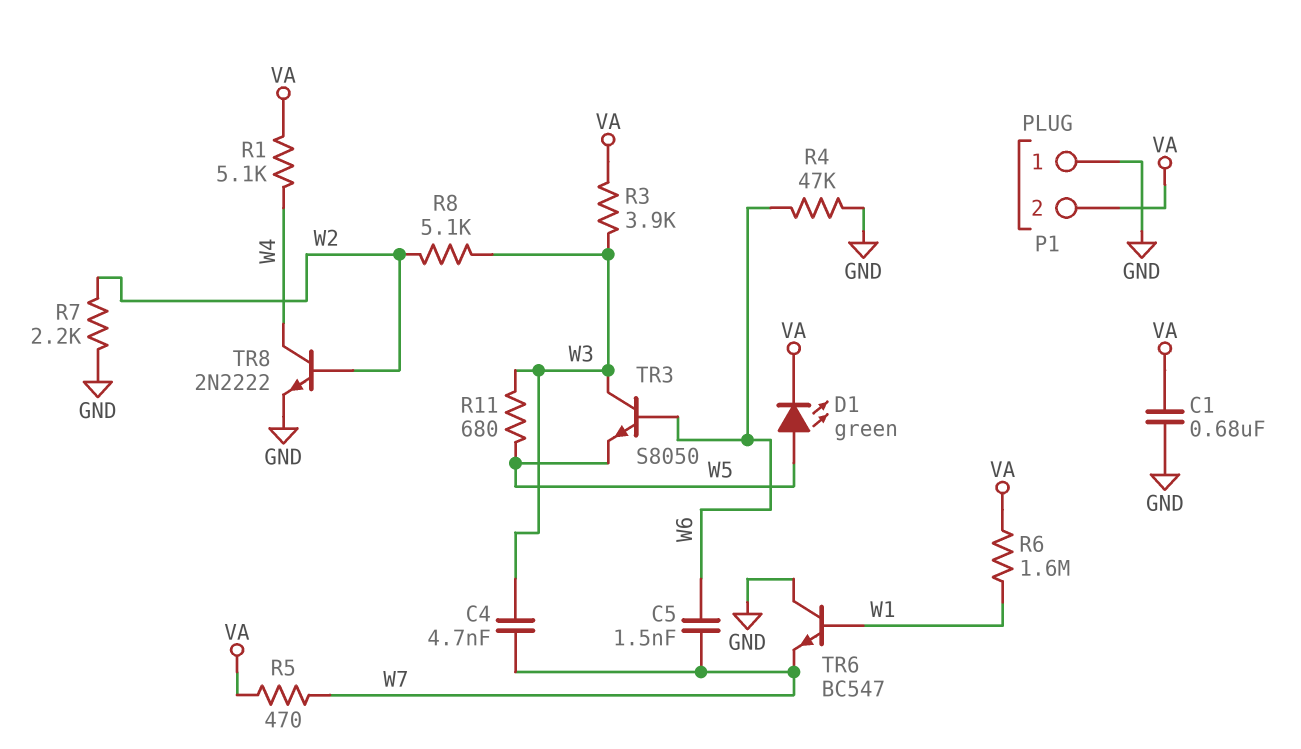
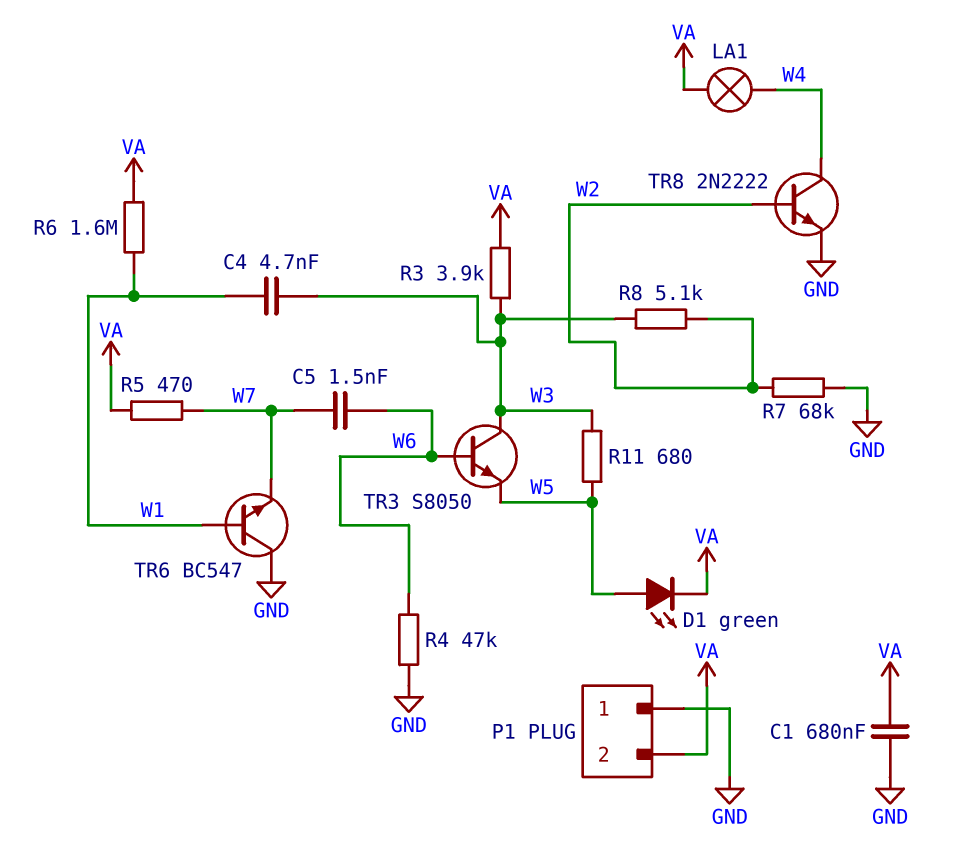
C4: 4.7nF (W3, W7) -> 4.7nF (W1, W3)
LA1: none -> lamp (VA, W4)
R1: 5.1k (VA, W4) -> none
R7: 2.2k (GND, W2) -> 68k (GND, W2)

